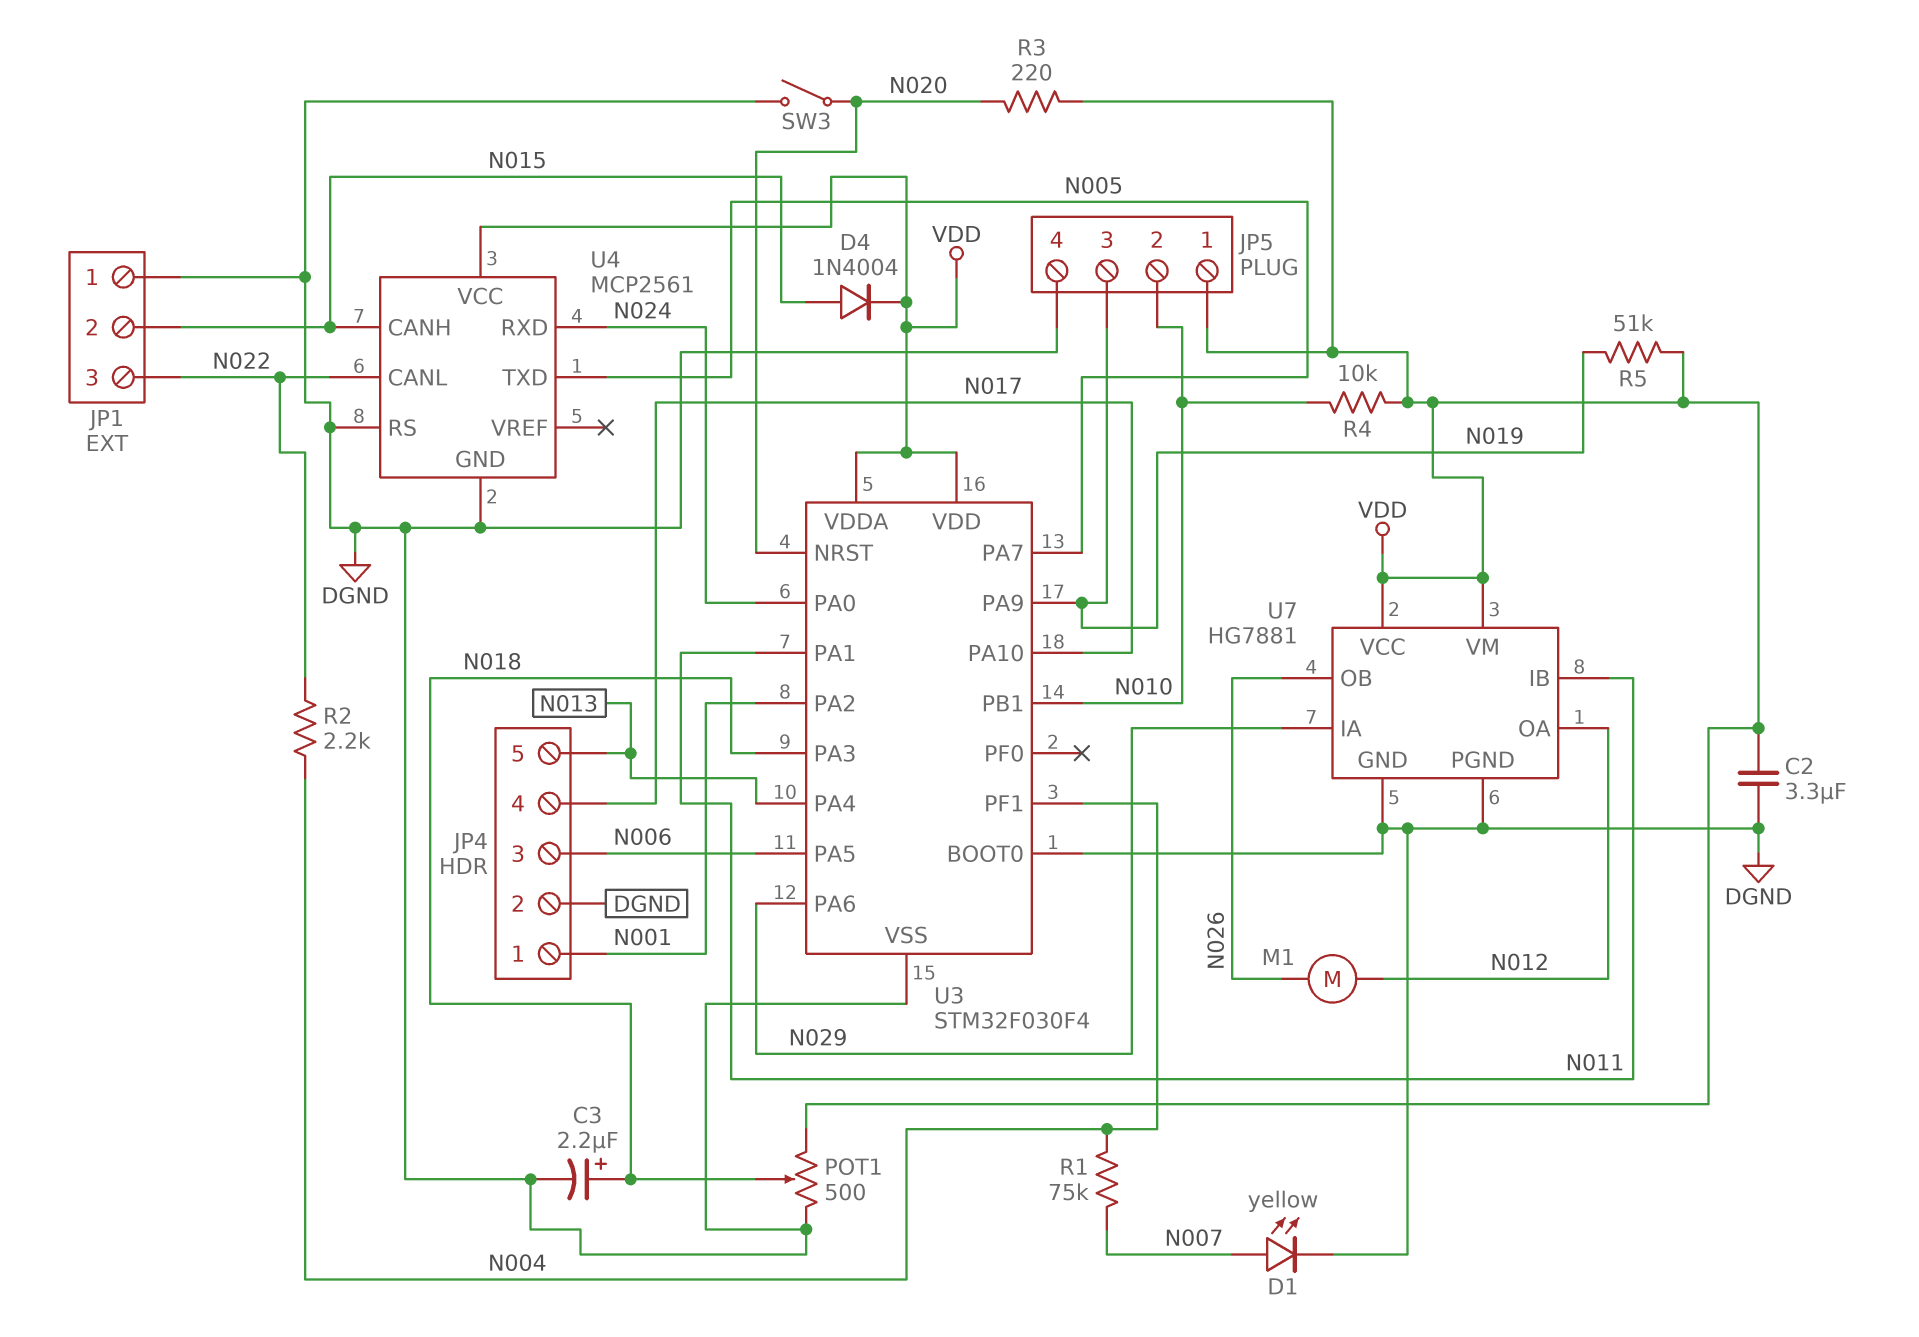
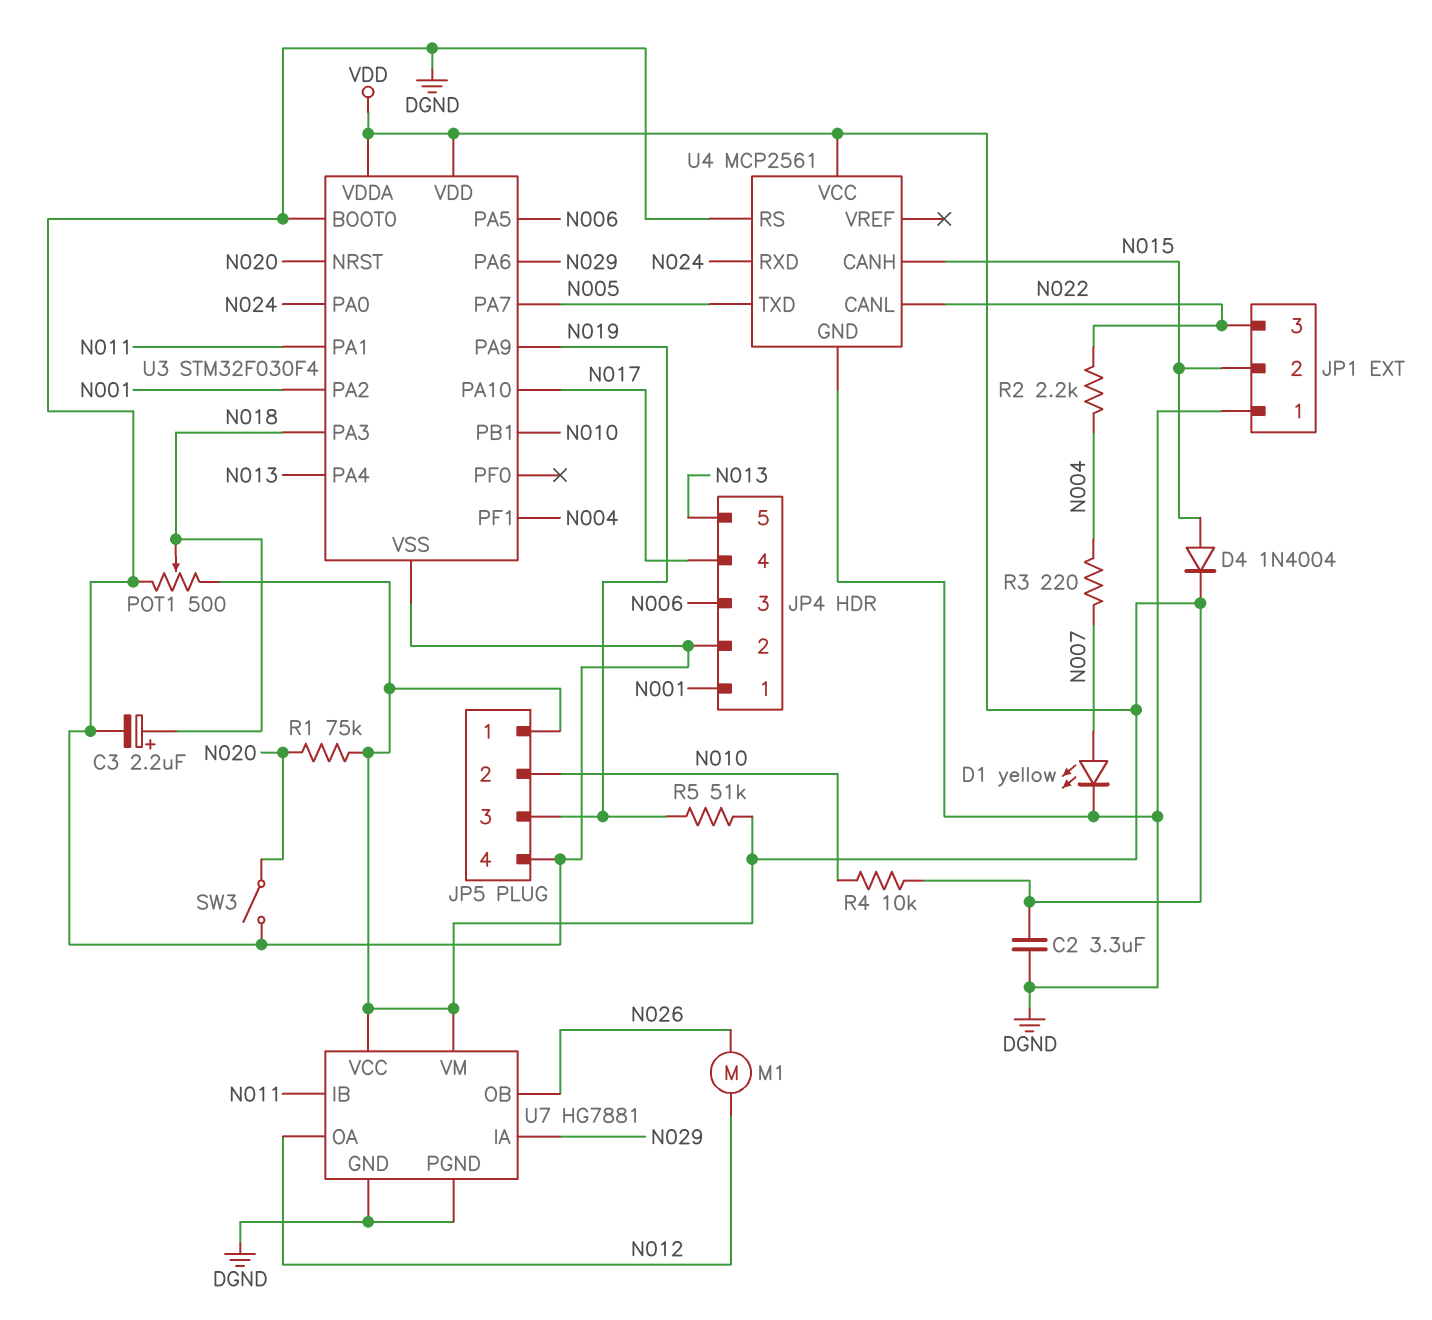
R1: 75k (N004, N007) -> 75k (N020, VDD)
R3: 220 (N020, VDD) -> 220 (N004, N007)

